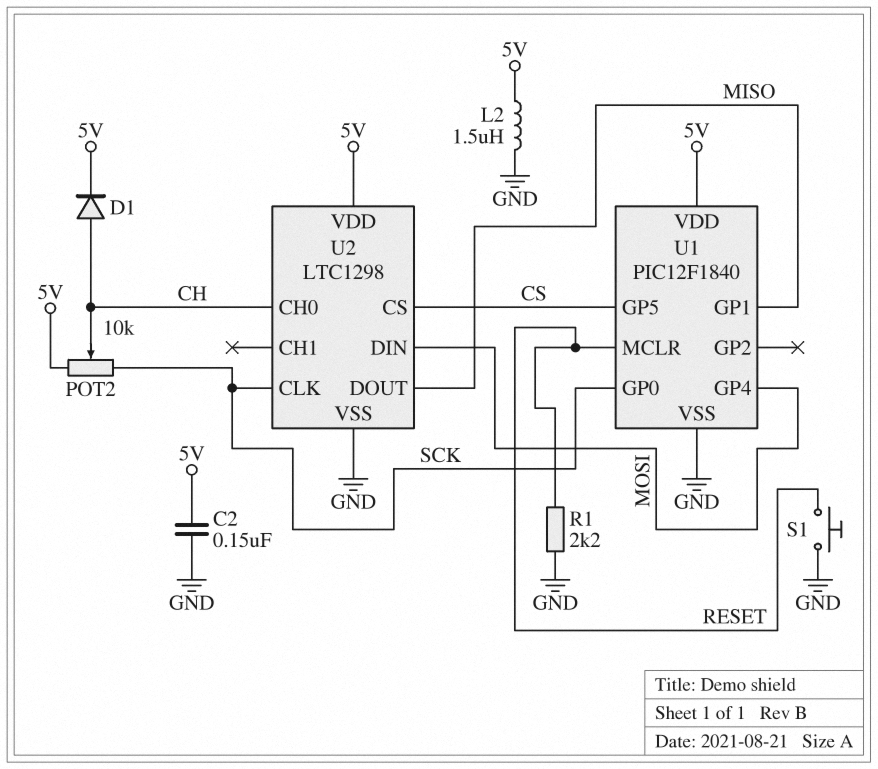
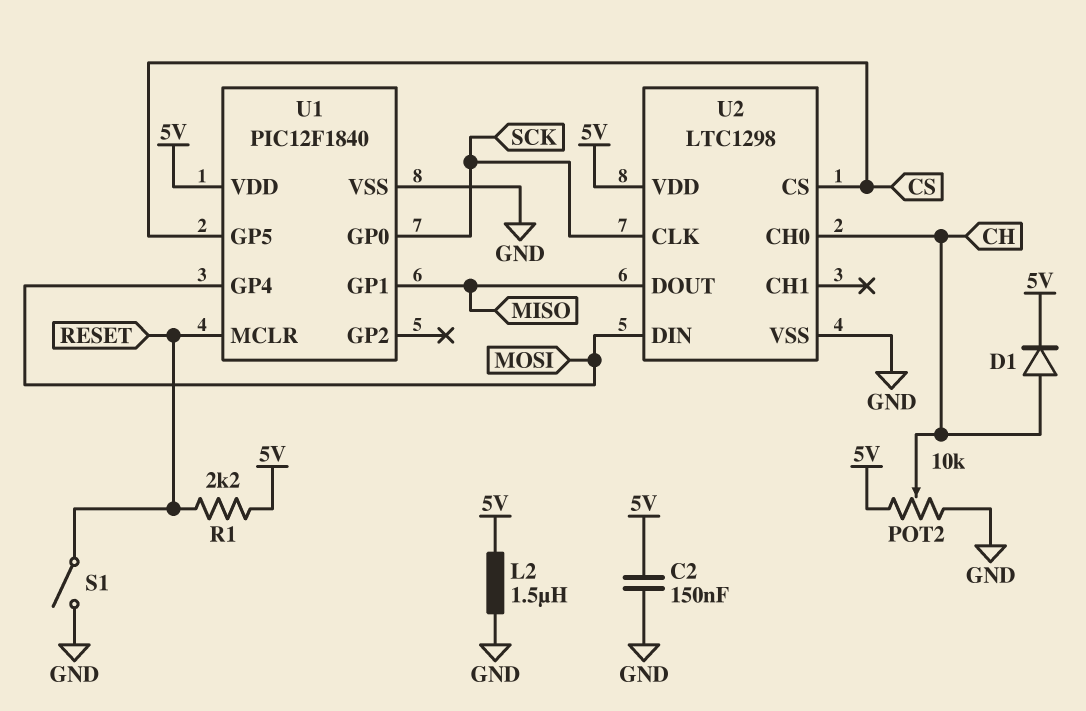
POT2: 10k (5V, SCK, wiper CH) -> 10k (5V, GND, wiper CH)
R1: 2.2k (GND, RESET) -> 2.2k (5V, RESET)
S1: button (GND, RESET) -> switch (GND, RESET)

